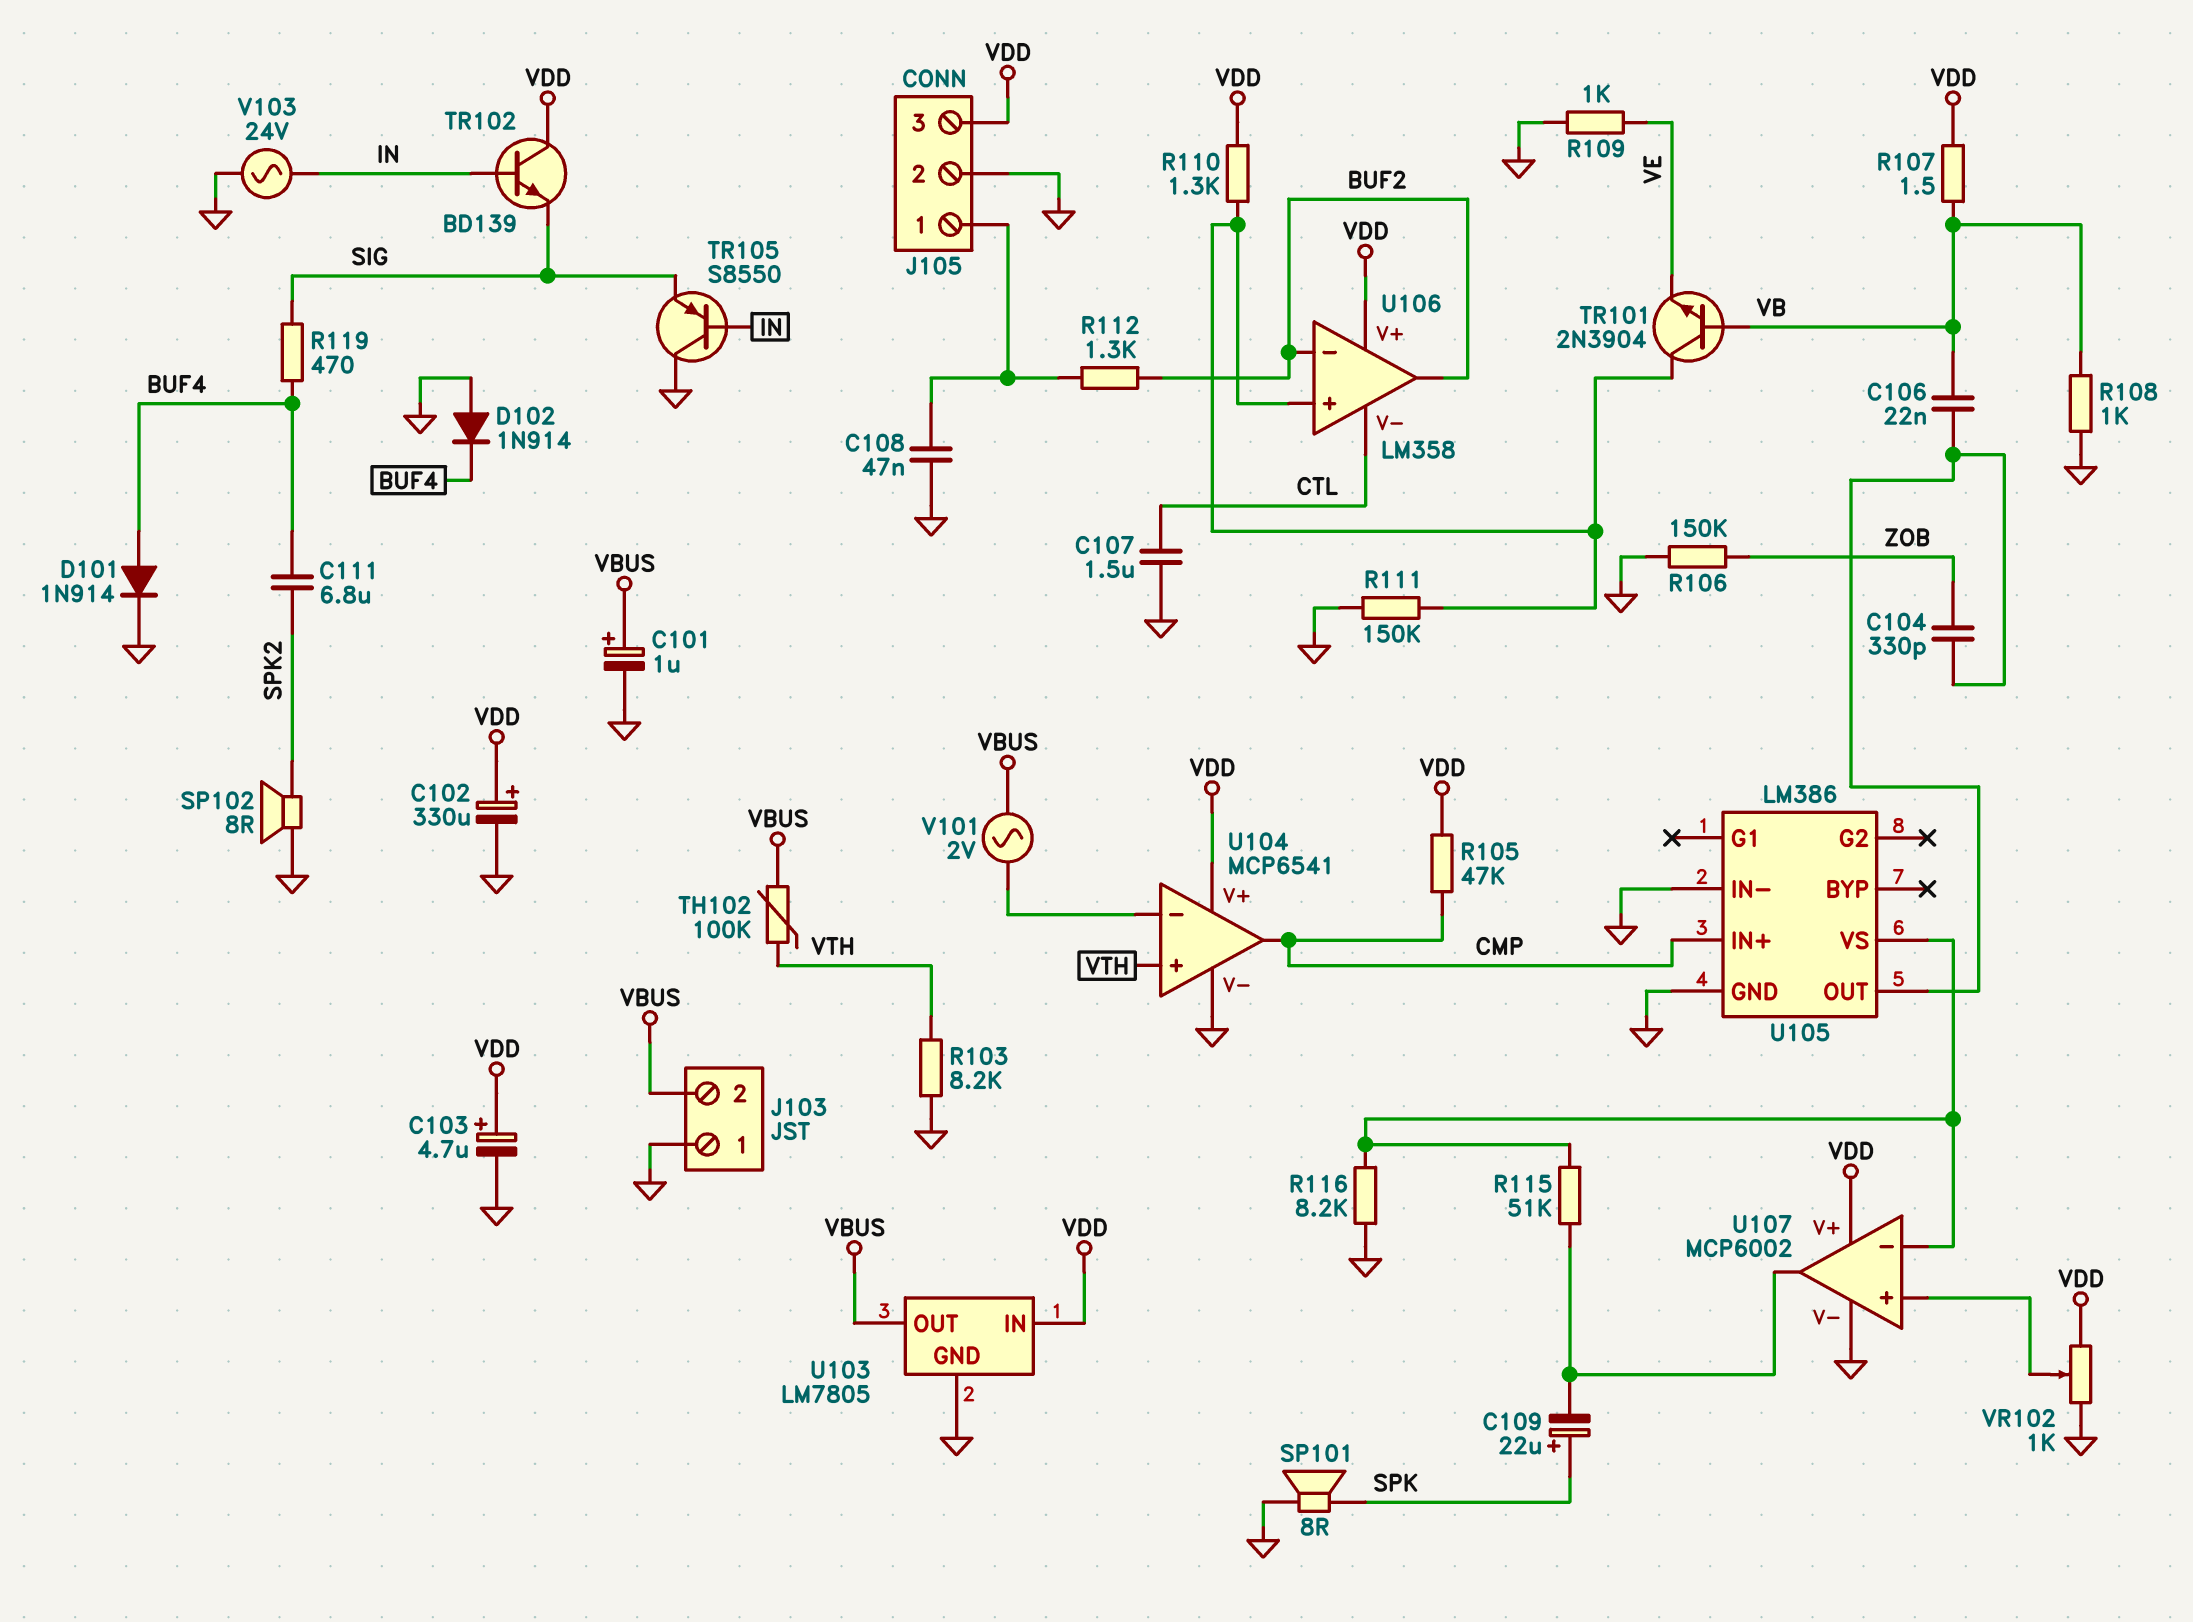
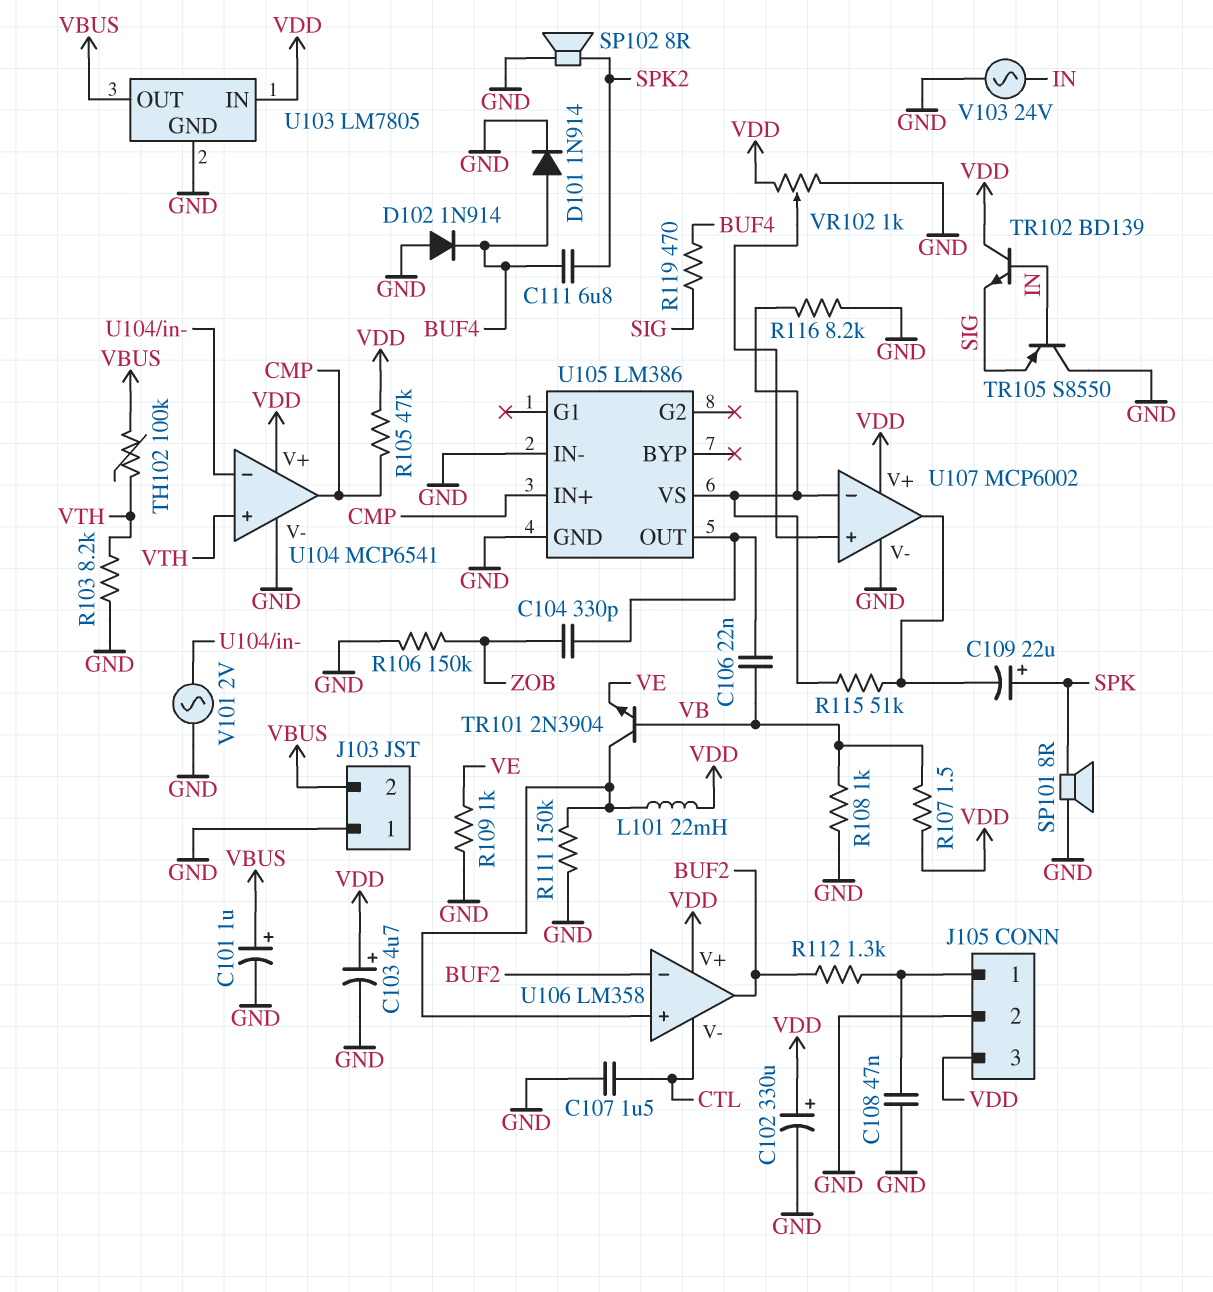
L101: none -> 22mH (U106/in+, VDD)
R110: 1.3k (U106/in+, VDD) -> none
V101: AC 2V (U104/in-, VBUS) -> AC 2V (GND, U104/in-)

